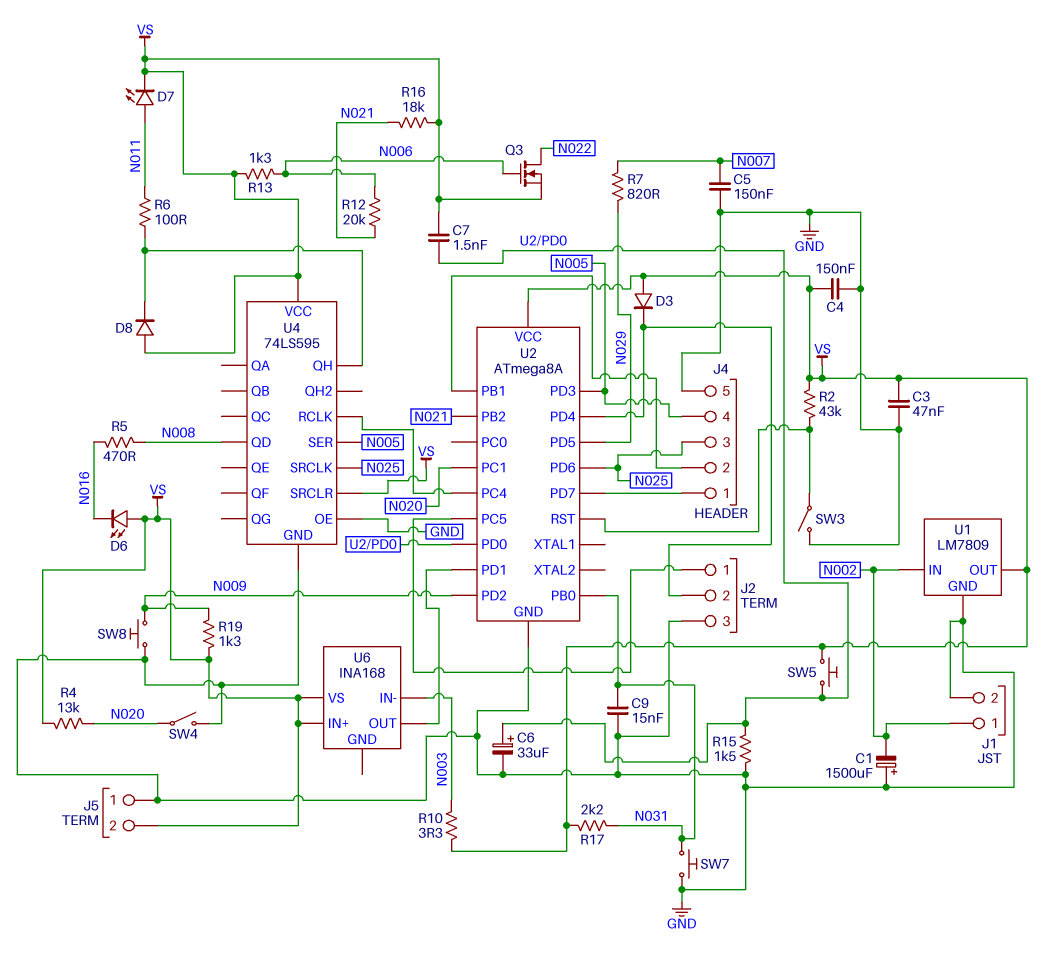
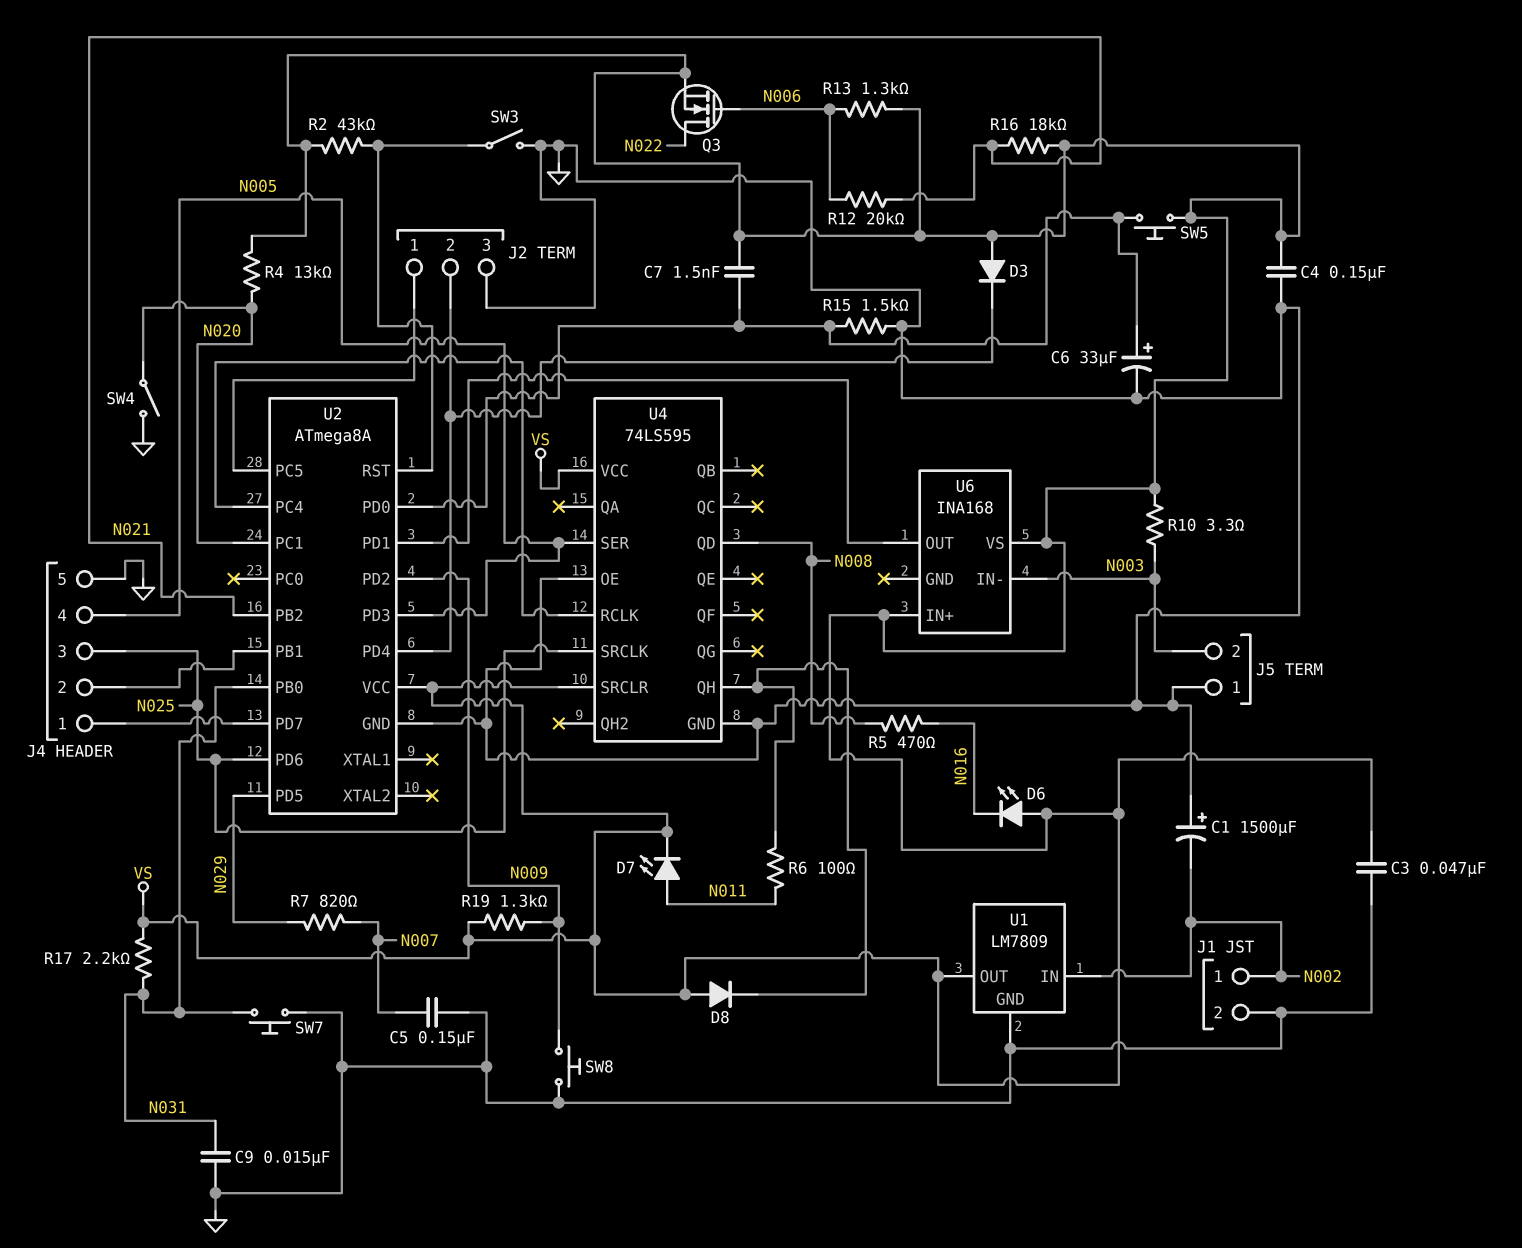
J5 pin 2: VS -> N003

